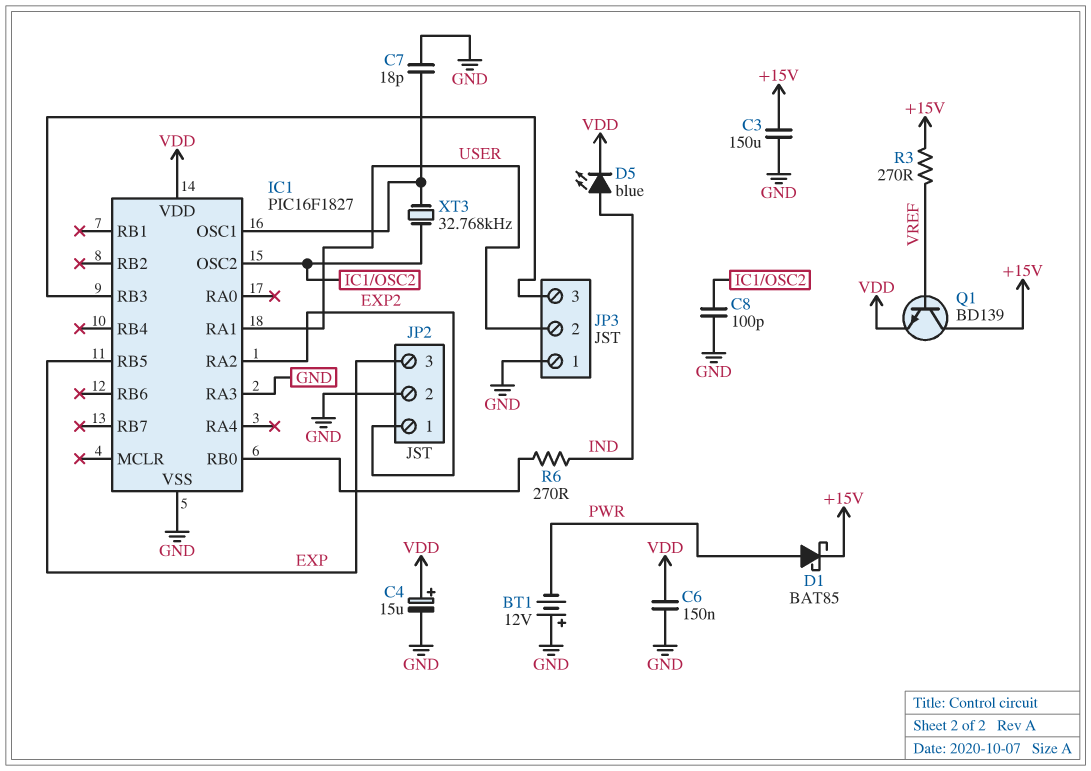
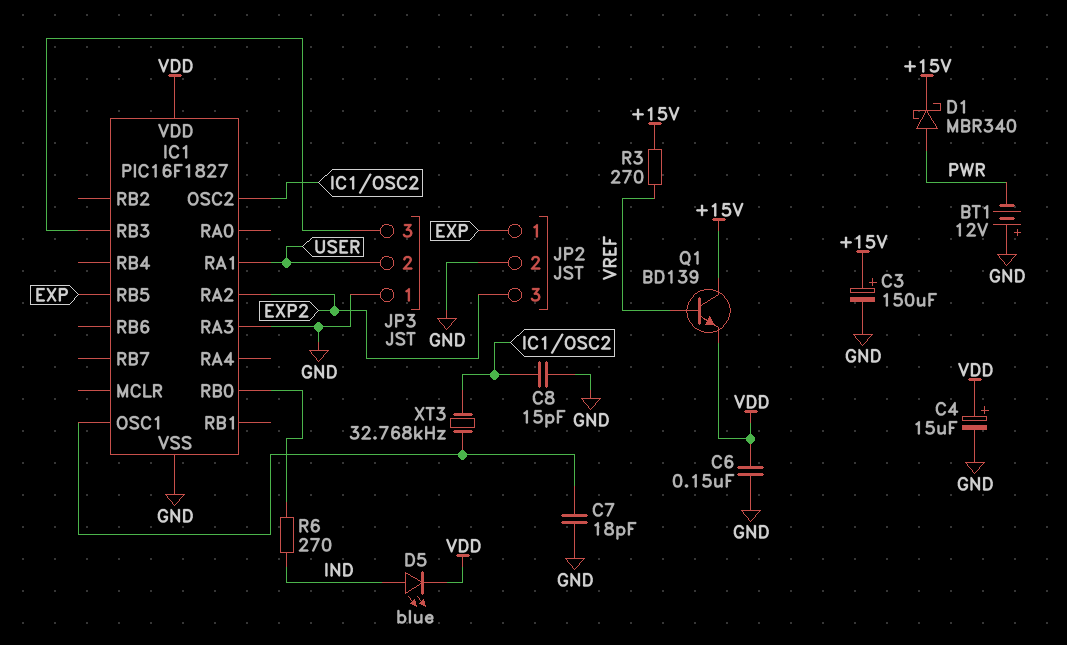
C3: 150uF (+15V, GND) -> 150uF (plus +15V, minus GND)
C8: 100pF (GND, IC1/OSC2) -> 15pF (GND, IC1/OSC2)
D1: schottky BAT85 (A PWR, K +15V) -> schottky MBR340 (A PWR, K +15V)
JP2 pin 1: EXP2 -> EXP
JP2 pin 3: EXP -> EXP2

